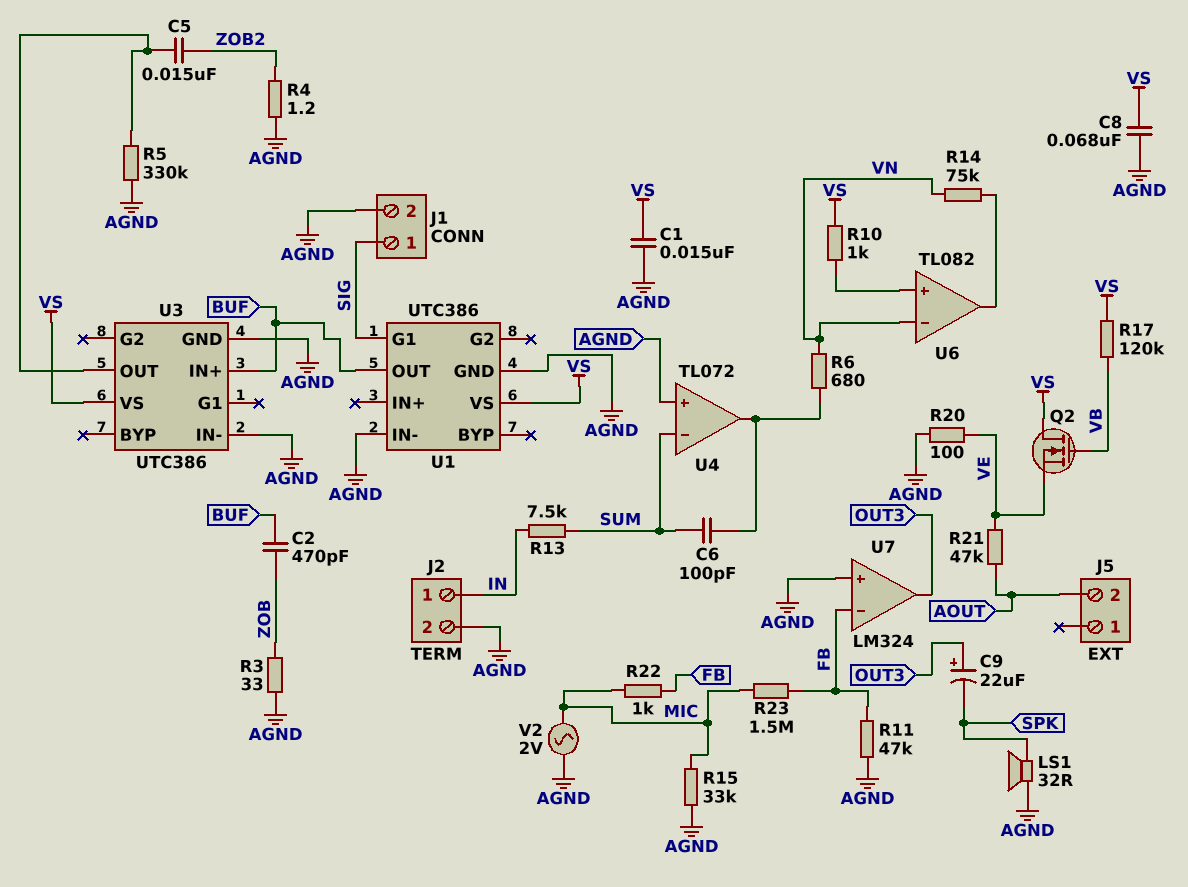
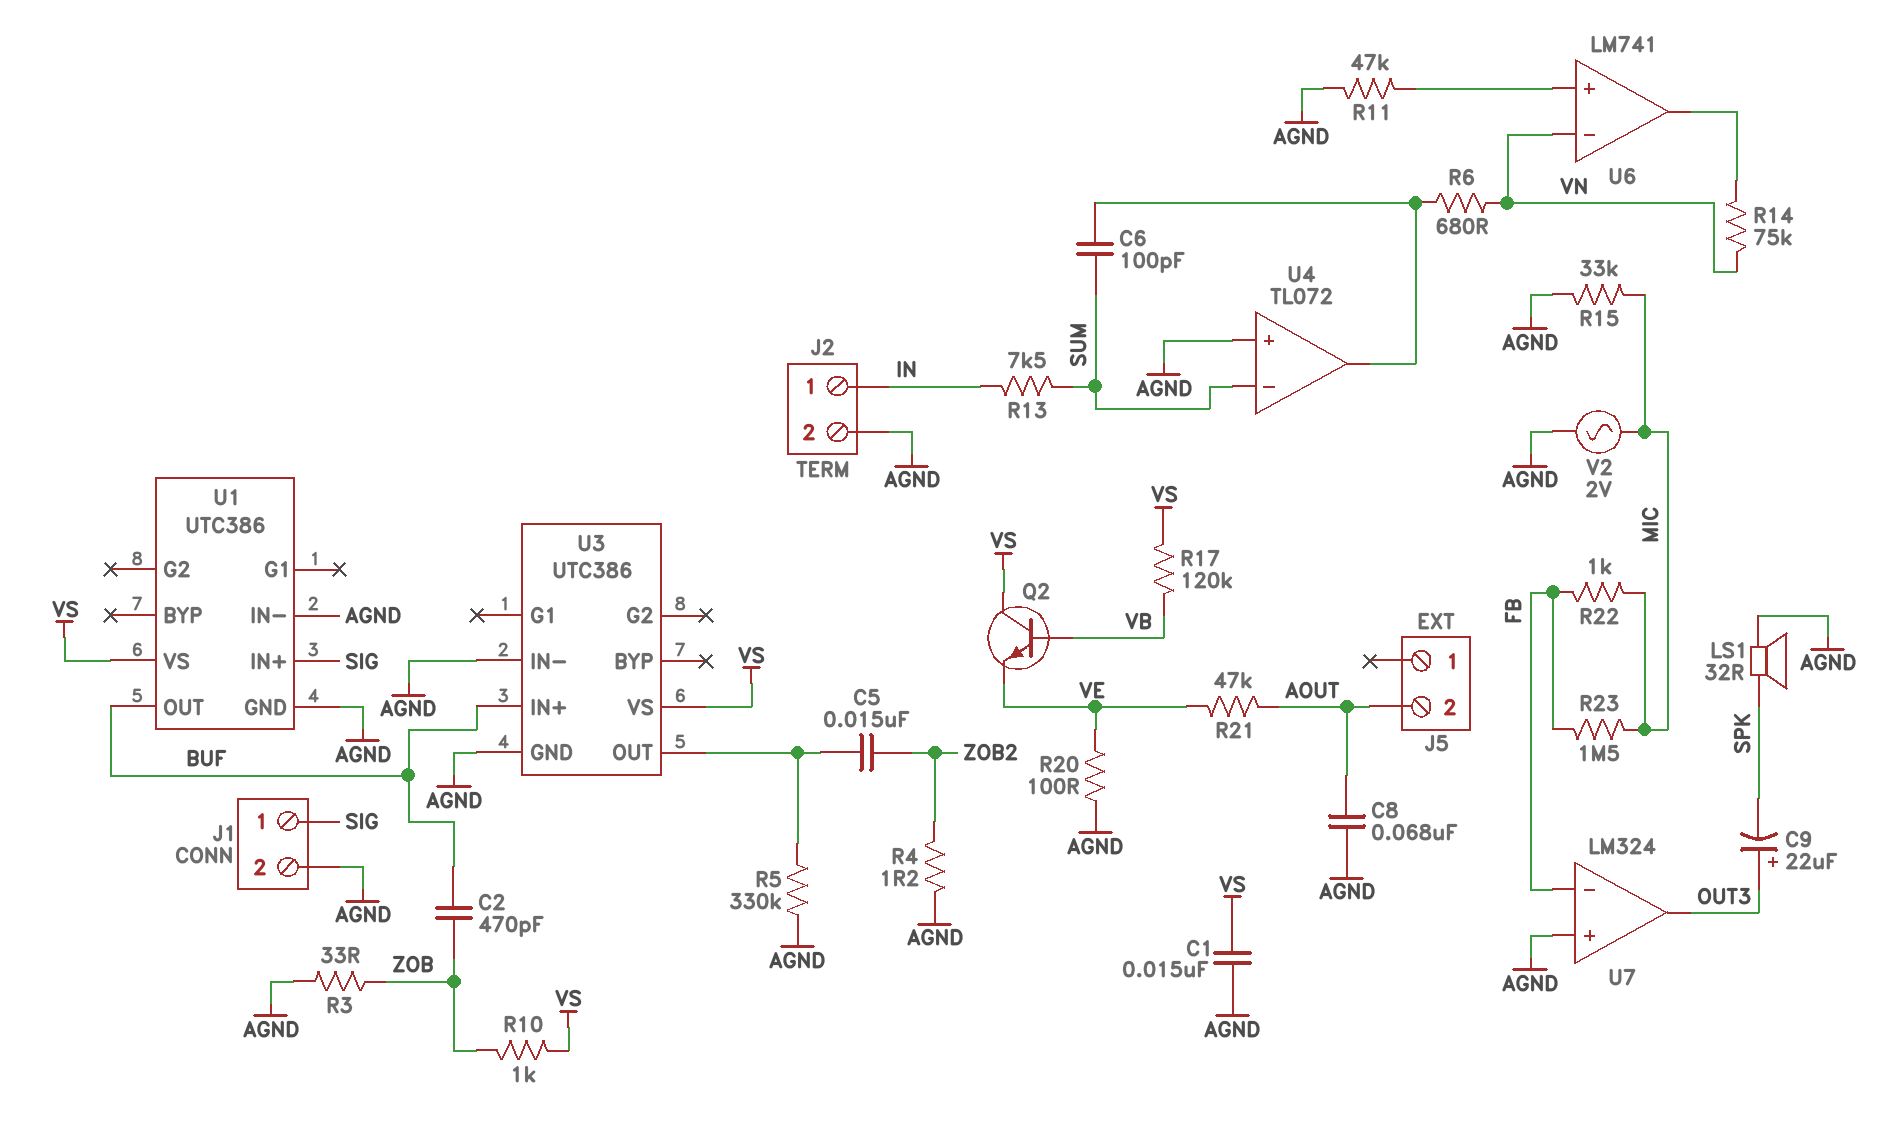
C8: 68nF (AGND, VS) -> 68nF (AGND, AOUT)
Q2: NMOS (G VB, D VS, S VE) -> NPN (B VB, C VS, E VE)
R10: 1k (U6/in+, VS) -> 1k (VS, ZOB)
R11: 47k (AGND, FB) -> 47k (AGND, U6/in+)
U1 pin G1: SIG -> none
U1 pin IN+: none -> SIG
U6: TL082 -> LM741

